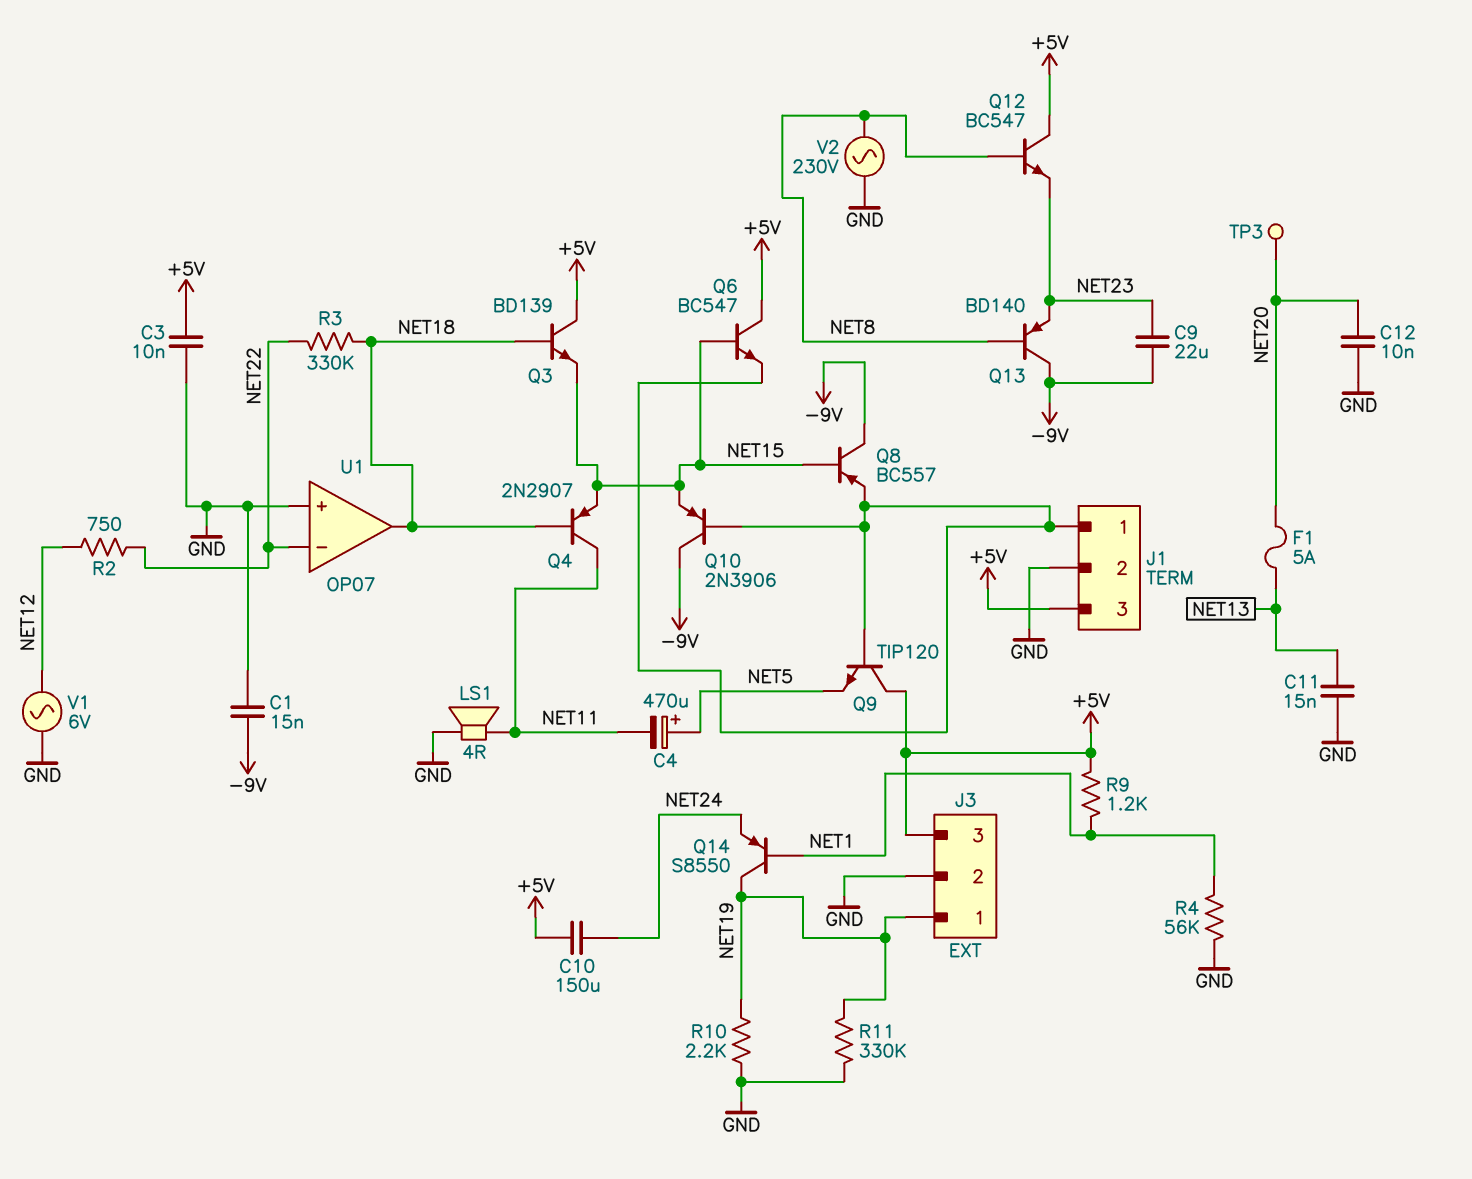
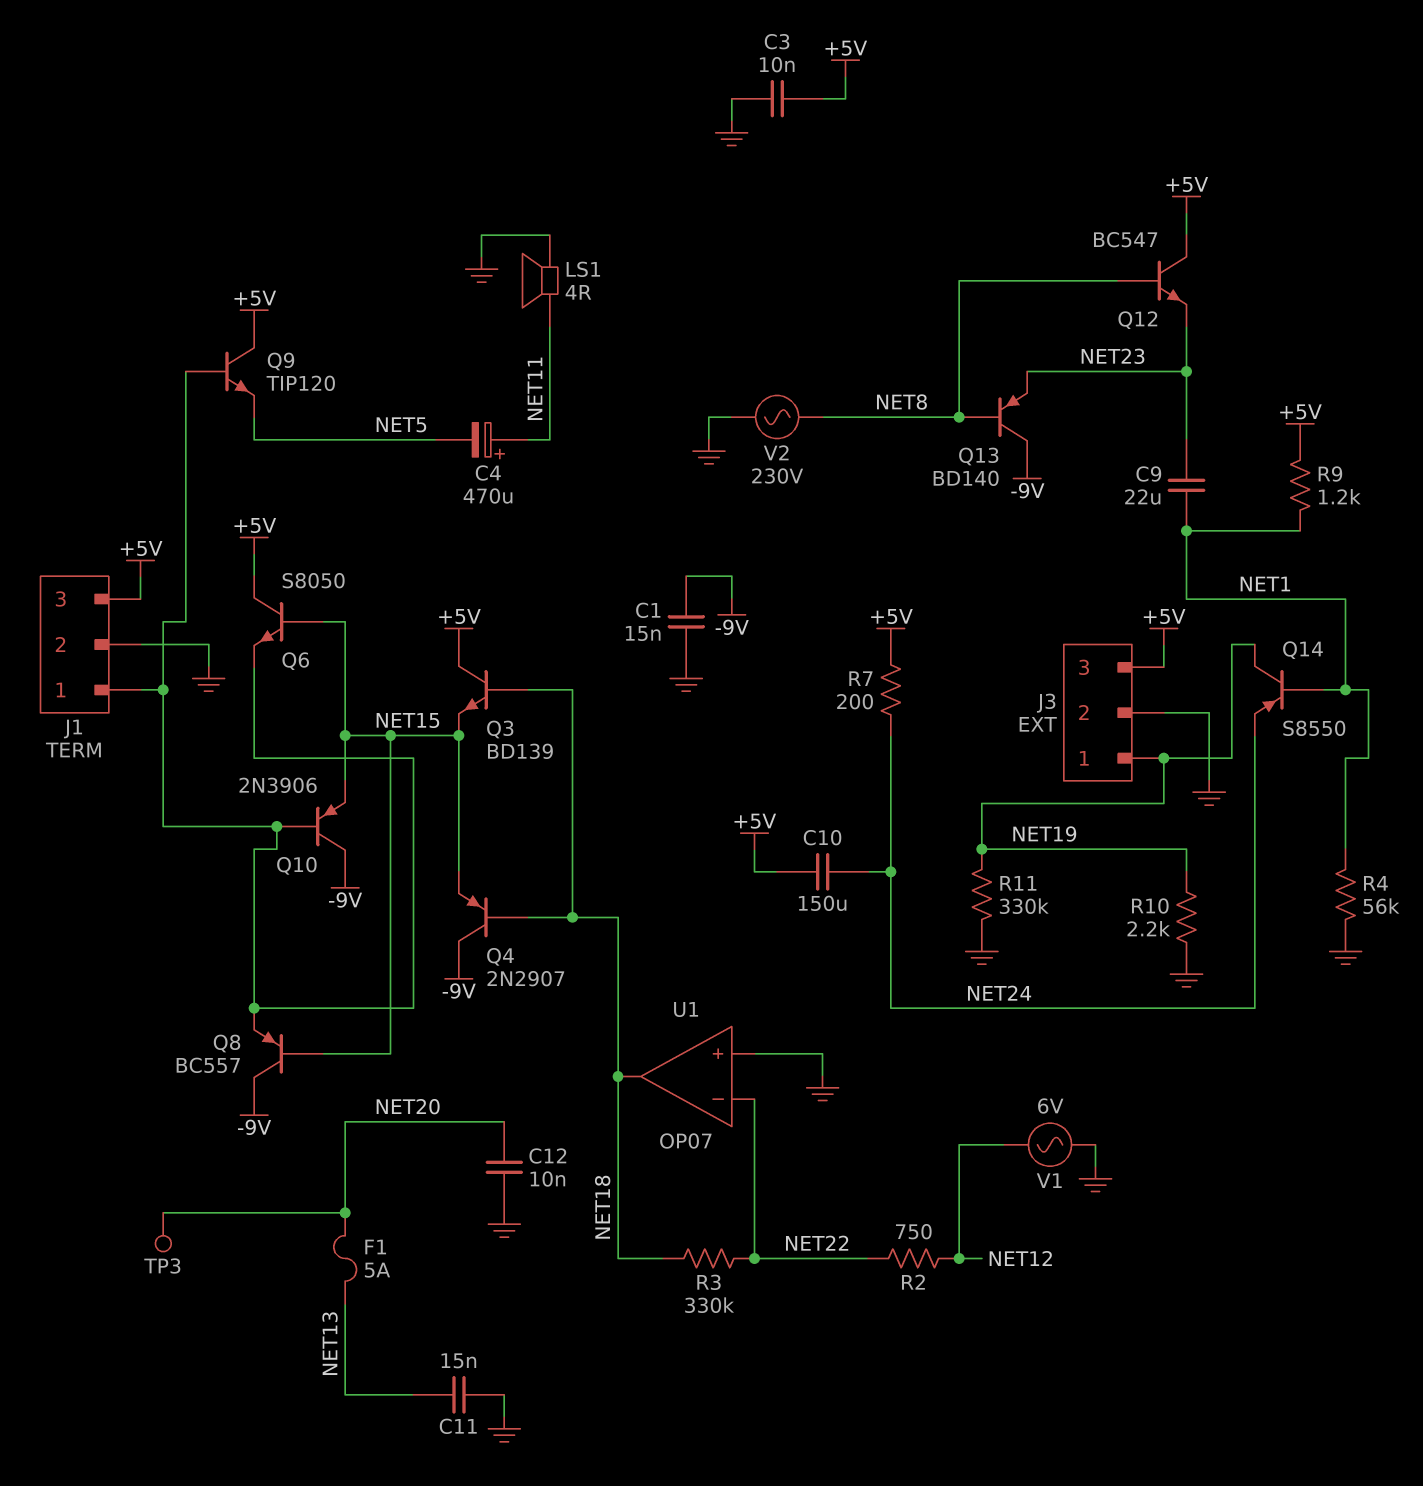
C4: 470uF (plus NET5, minus NET11) -> 470uF (plus NET11, minus NET5)
C9: 22uF (-9V, NET23) -> 22uF (NET1, NET23)
Q4: PNP 2N2907 (B NET18, C NET11, E NET15) -> PNP 2N2907 (B NET18, C -9V, E NET15)
Q6: NPN BC547 (B NET15, C +5V, E J1/1) -> NPN S8050 (B NET15, C +5V, E J1/1)
R7: none -> 200 (+5V, NET24)

